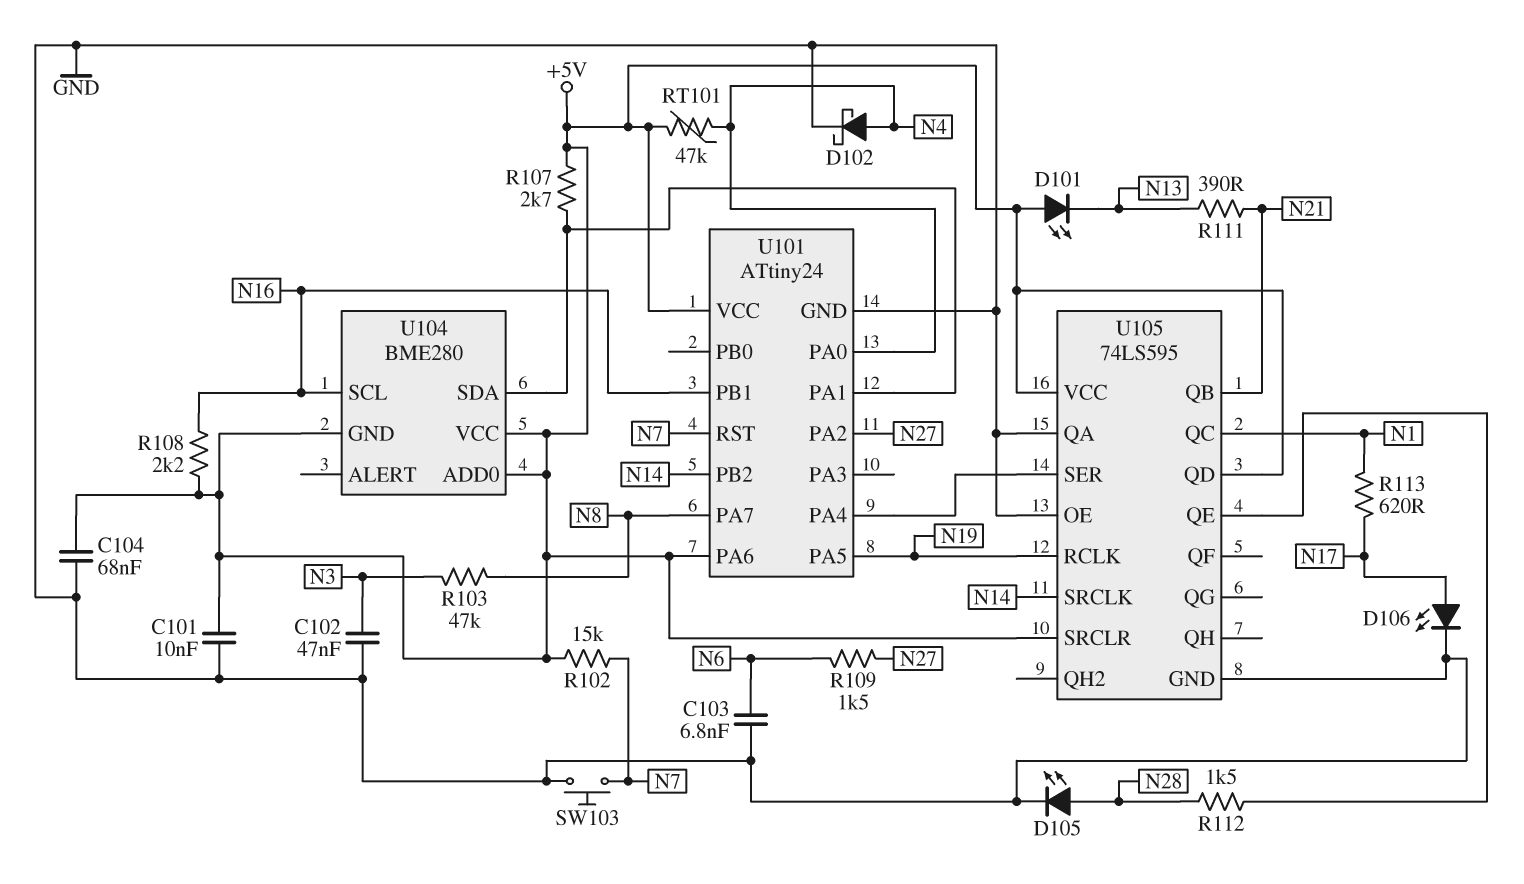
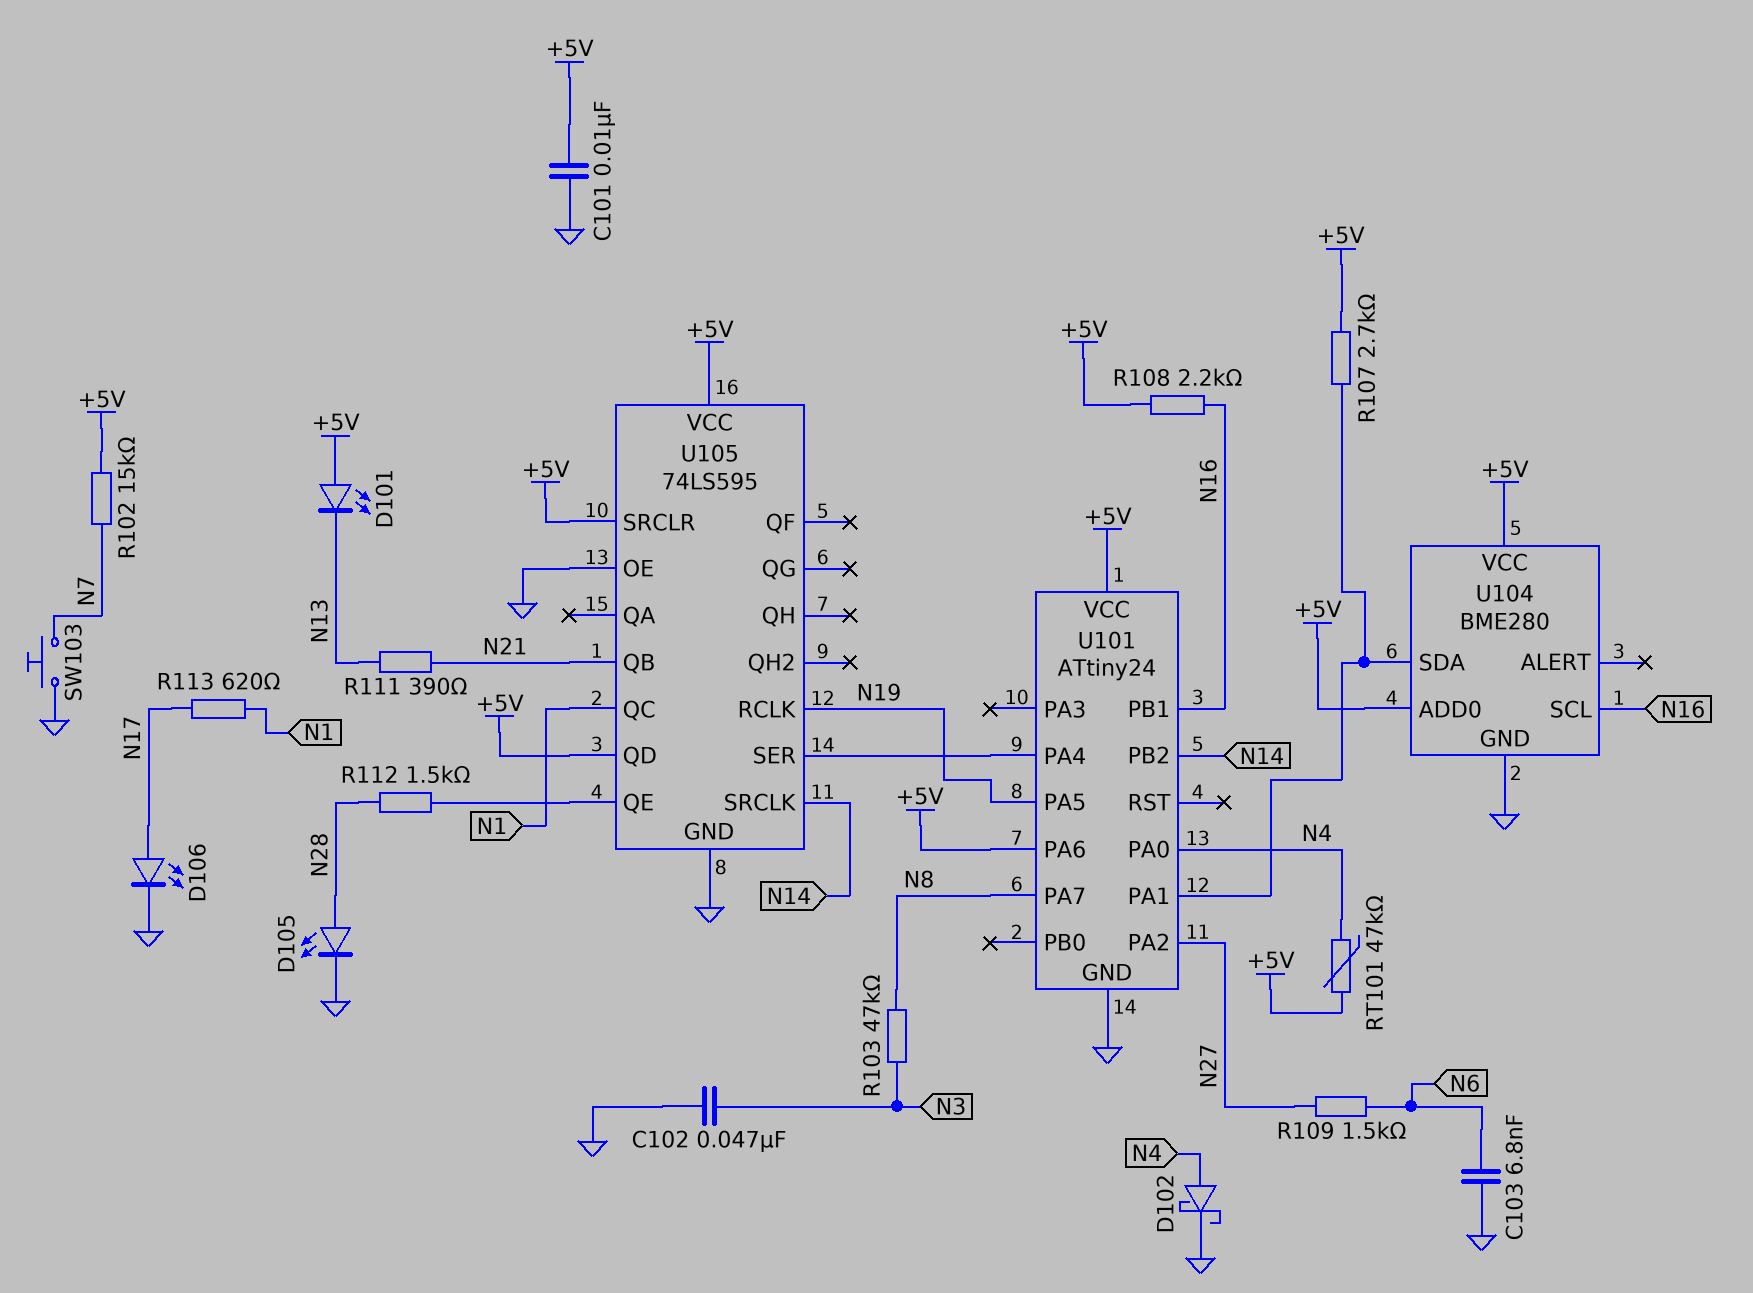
C104: 68nF (+5V, GND) -> none
U101 pin RST: N7 -> none
U104 pin GND: +5V -> GND
U105 pin QA: GND -> none

